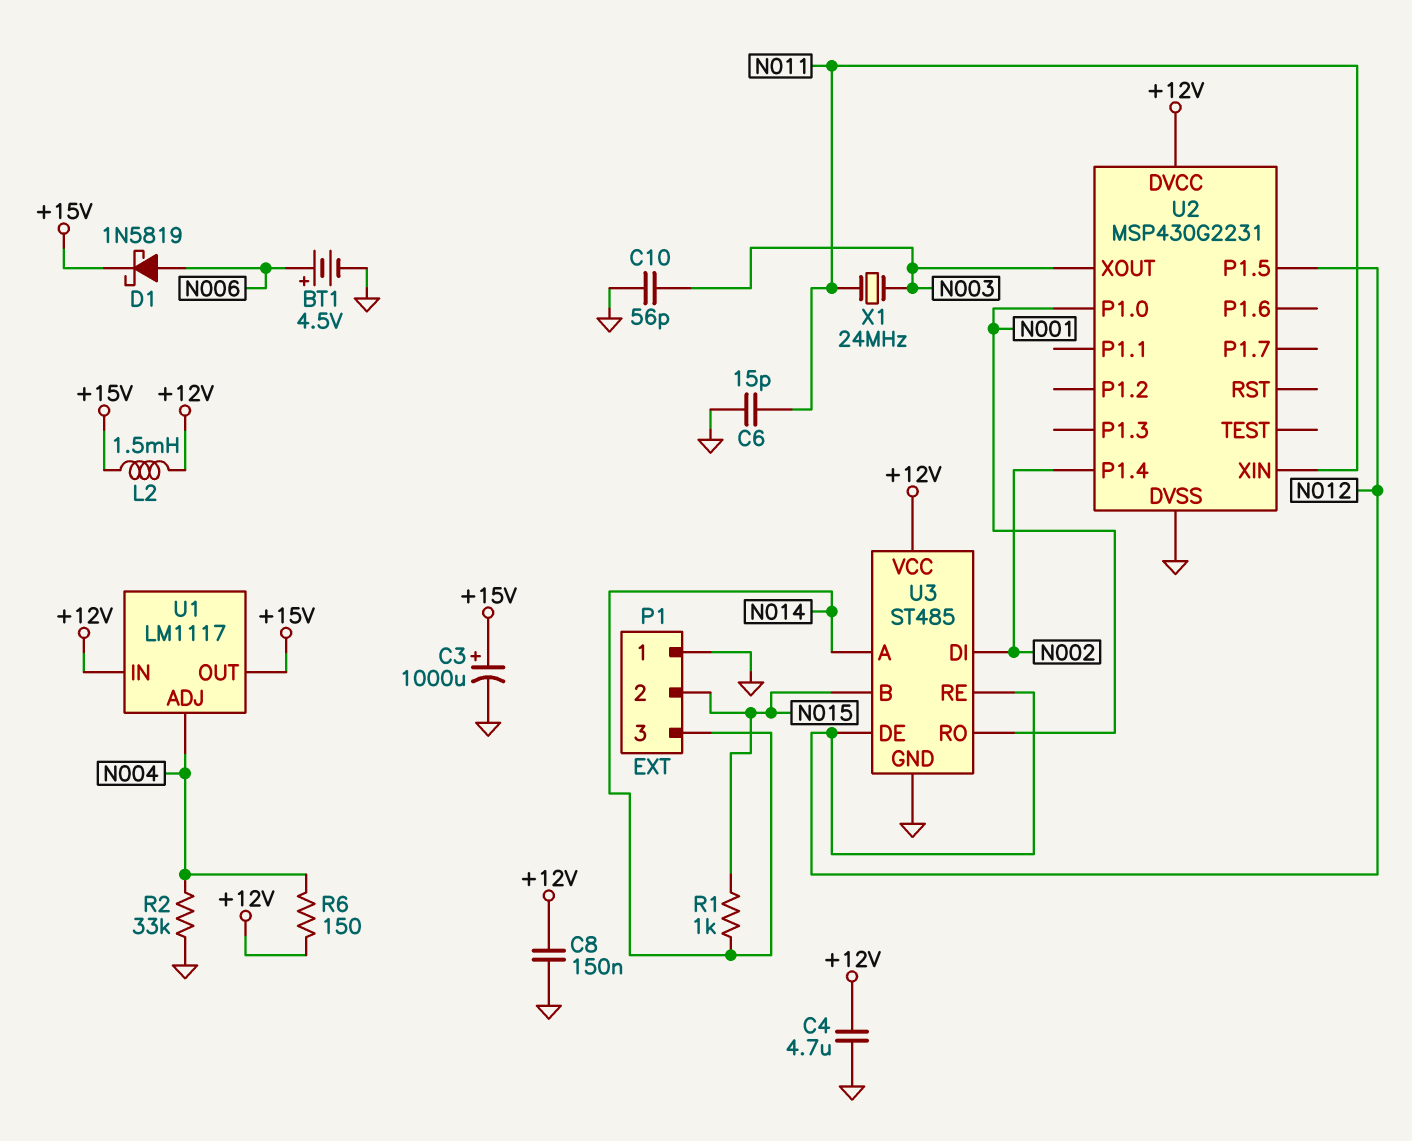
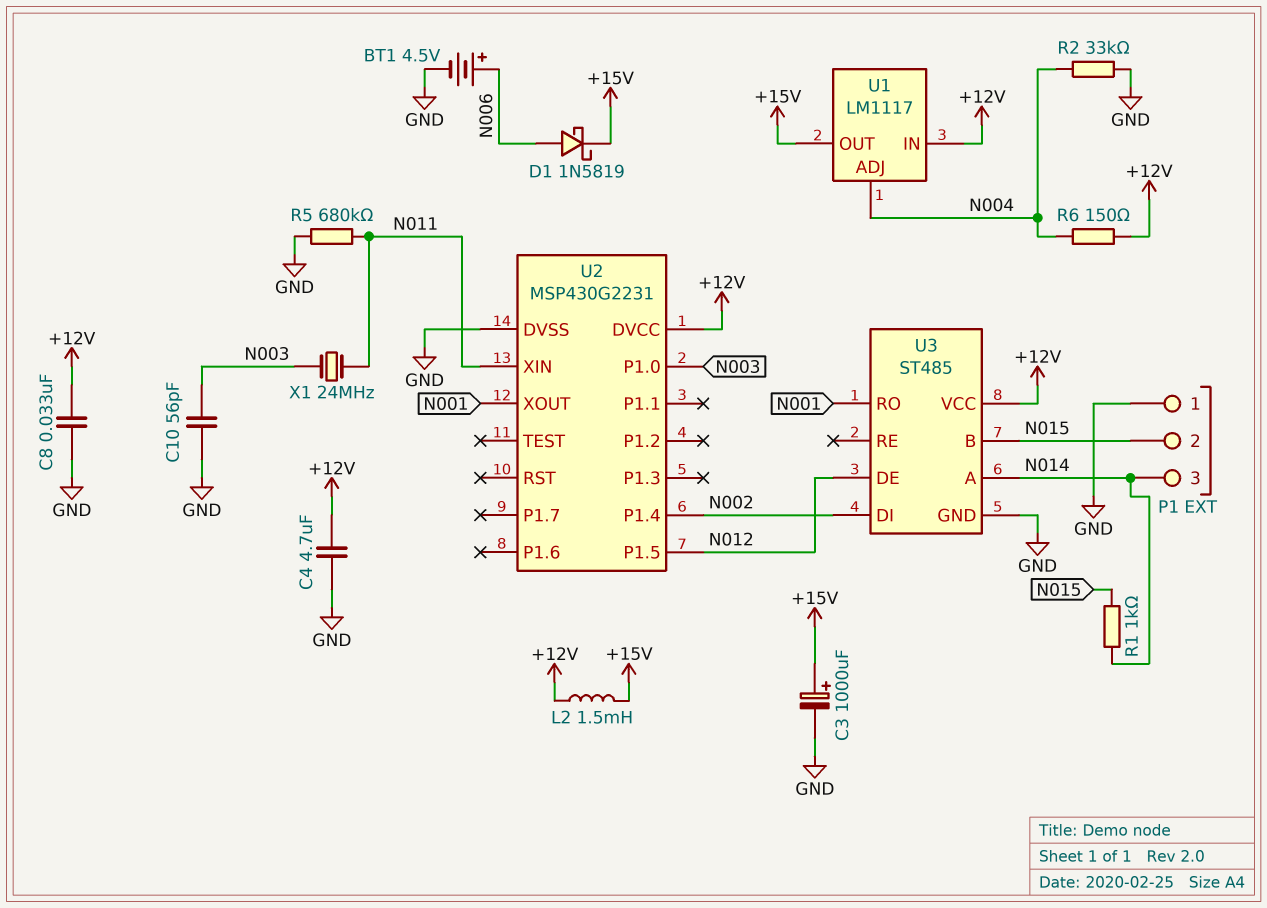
C6: 15pF (GND, N011) -> none
C8: 150nF (+12V, GND) -> 33nF (+12V, GND)
R5: none -> 680k (GND, N011)
U2 pin P1.0: N001 -> N003
U2 pin XOUT: N003 -> N001
U3 pin RE: N012 -> none

